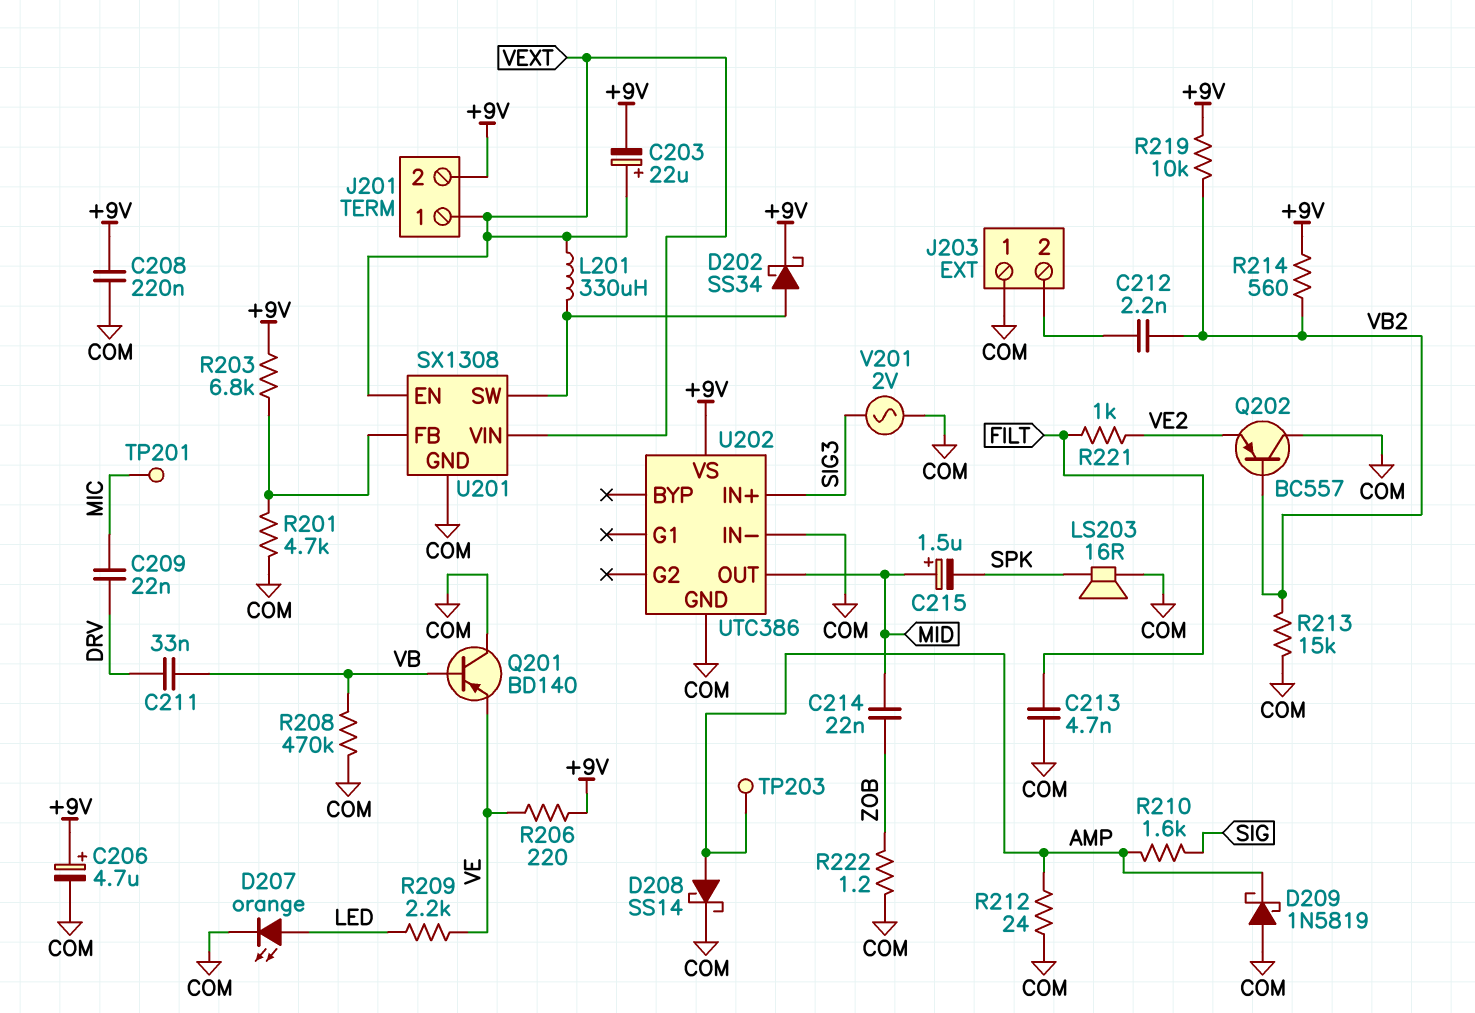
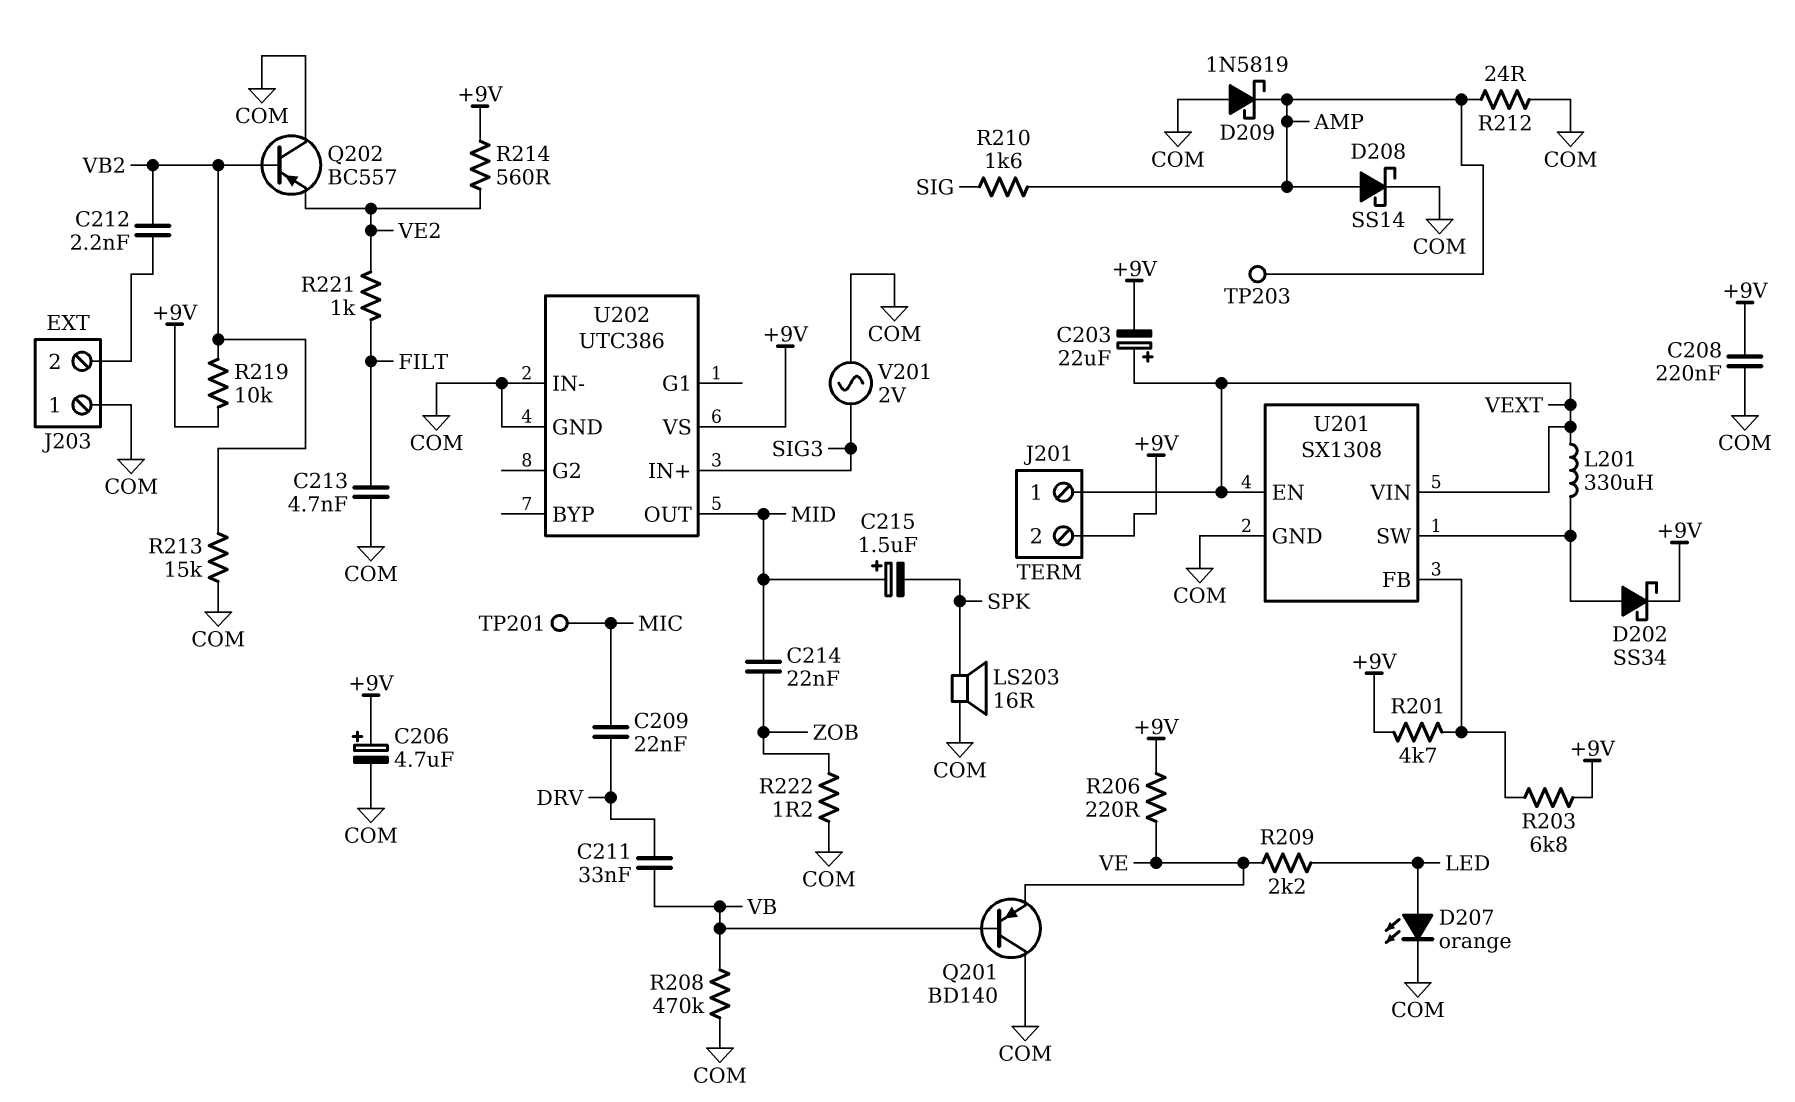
R201: 4.7k (COM, U201/FB) -> 4.7k (+9V, U201/FB)
R214: 560 (+9V, VB2) -> 560 (+9V, VE2)

